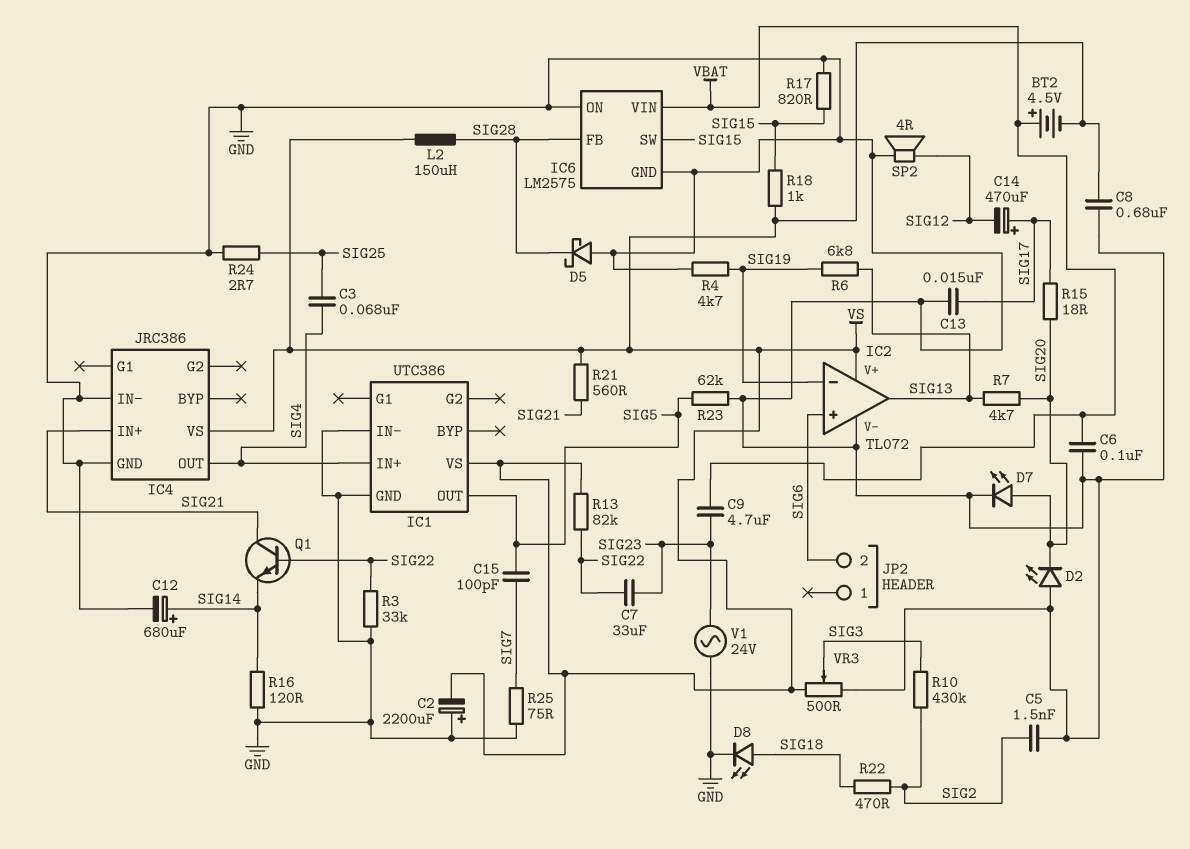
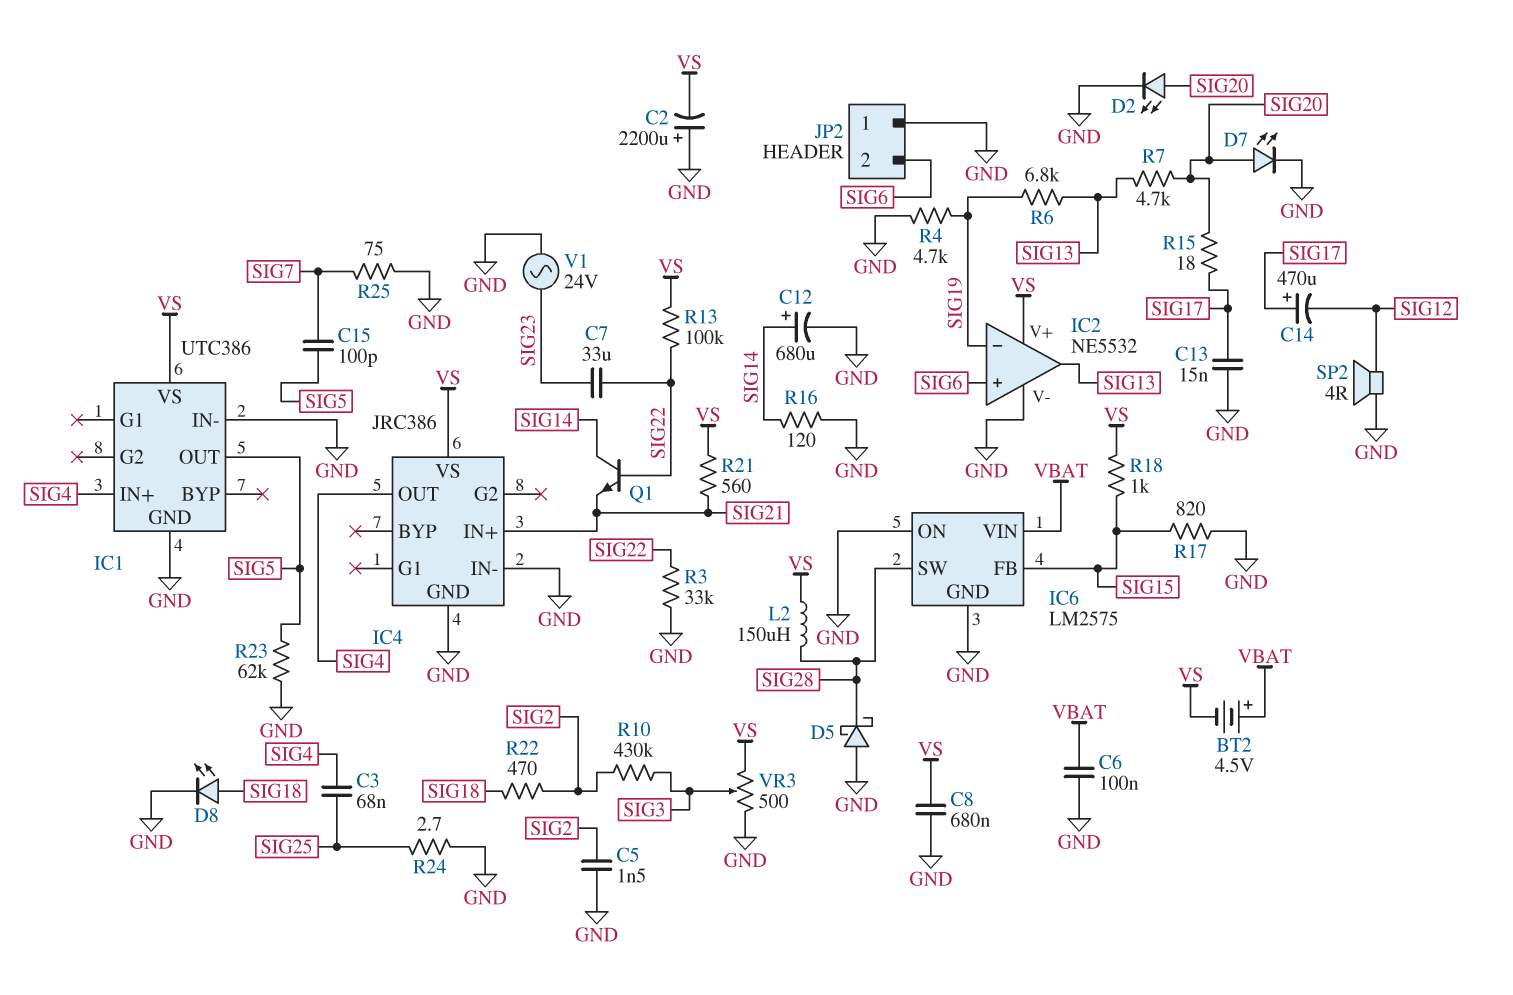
C9: 4.7uF (SIG23, VBAT) -> none
D2: LED (A GND, K SIG20) -> LED (A SIG20, K GND)
IC2: TL072 -> NE5532
IC6 pin FB: SIG28 -> SIG15
IC6 pin SW: SIG15 -> SIG28
JP2 pin 1: none -> GND
Q1: NPN (B SIG22, C SIG21, E SIG14) -> NPN (B SIG22, C SIG14, E SIG21)
R13: 82k (SIG22, VS) -> 100k (SIG22, VS)

